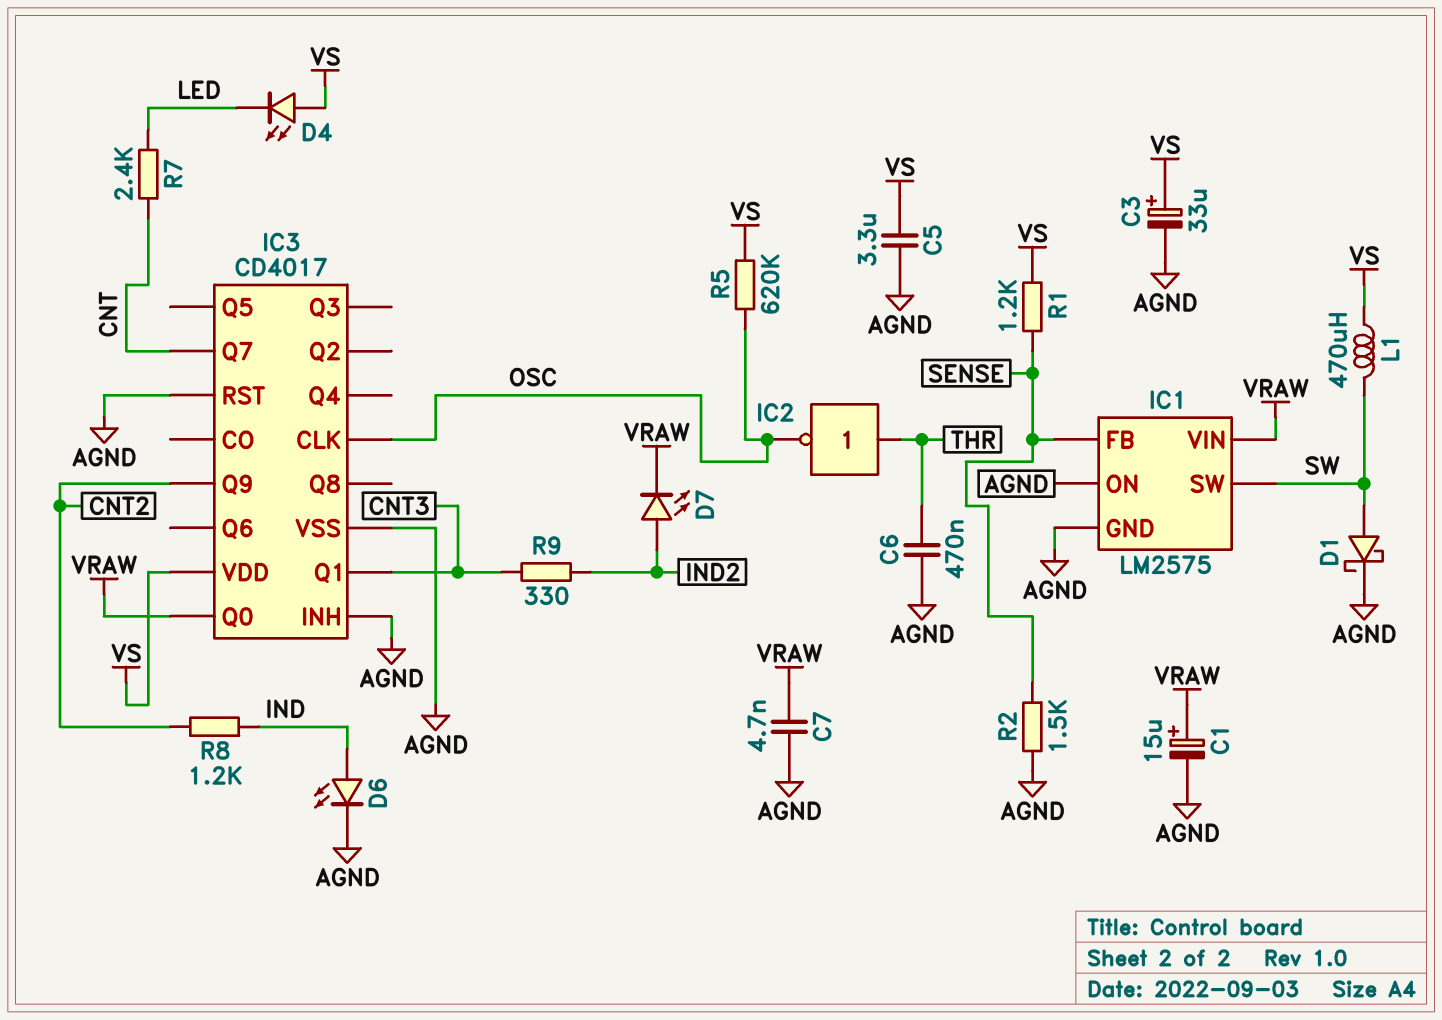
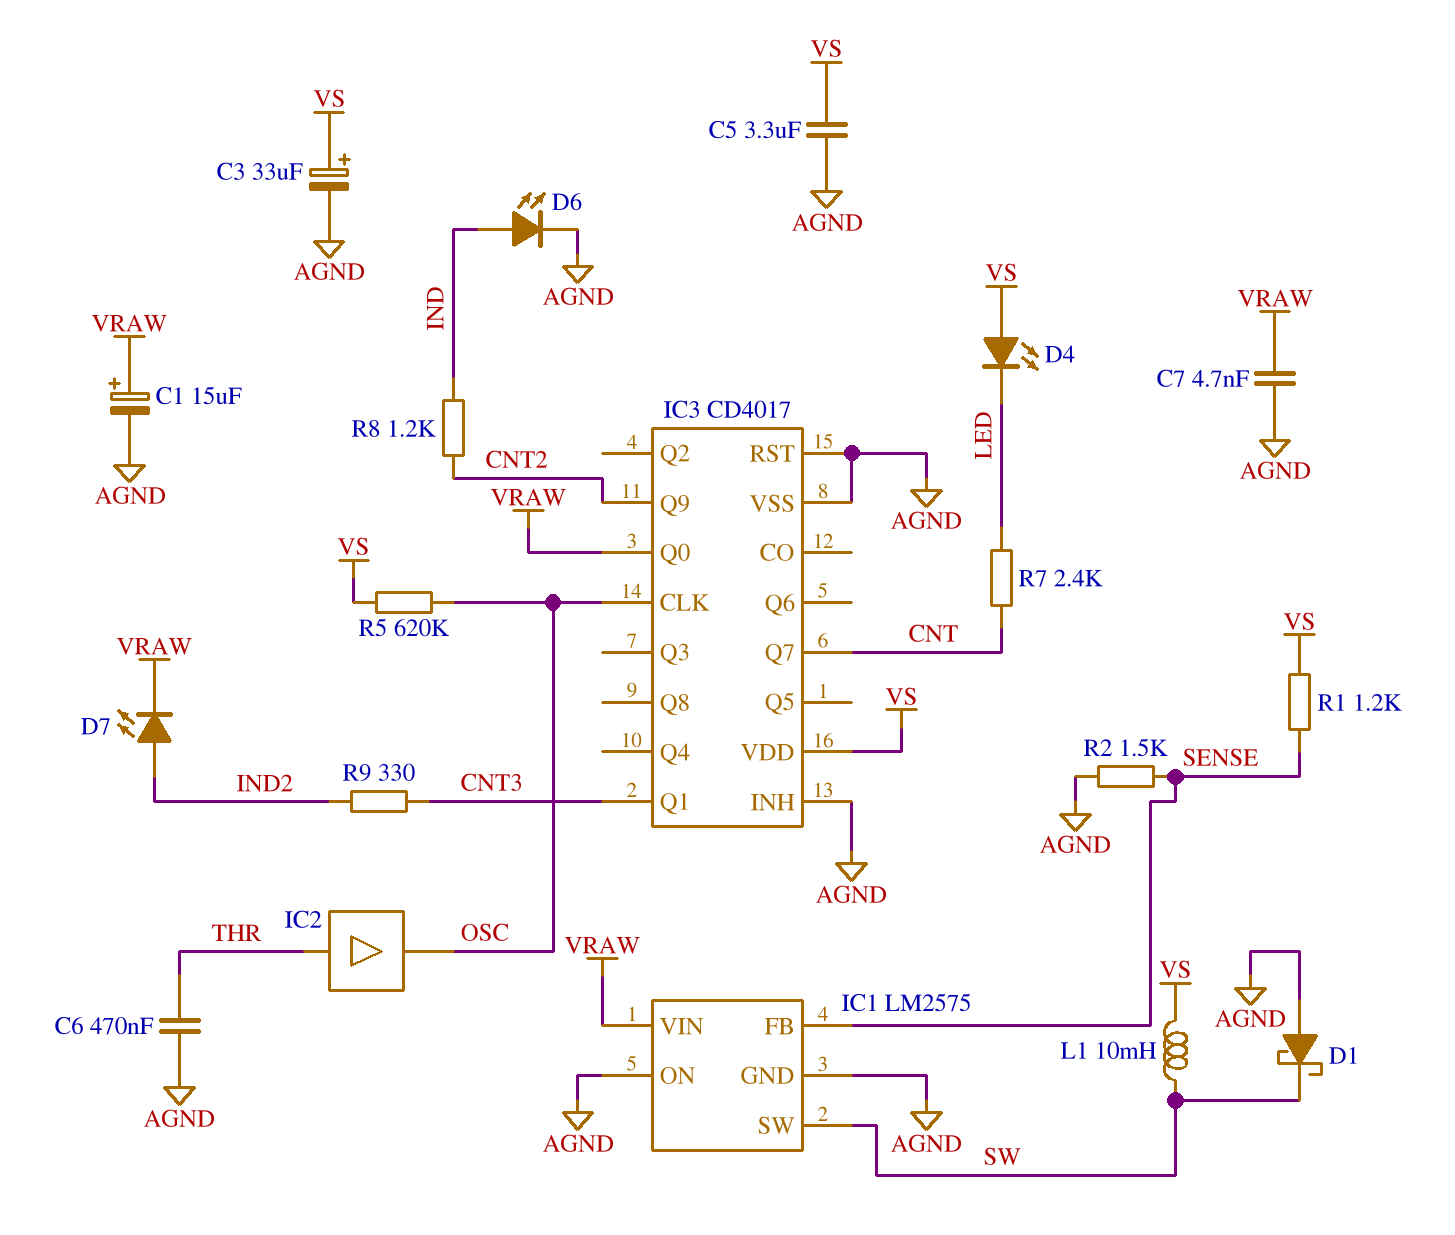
D1: schottky (A SW, K AGND) -> schottky (A AGND, K SW)
IC2: NOT (in THR, out OSC) -> buffer (in THR, out OSC)
L1: 470uH (SW, VS) -> 10mH (SW, VS)

